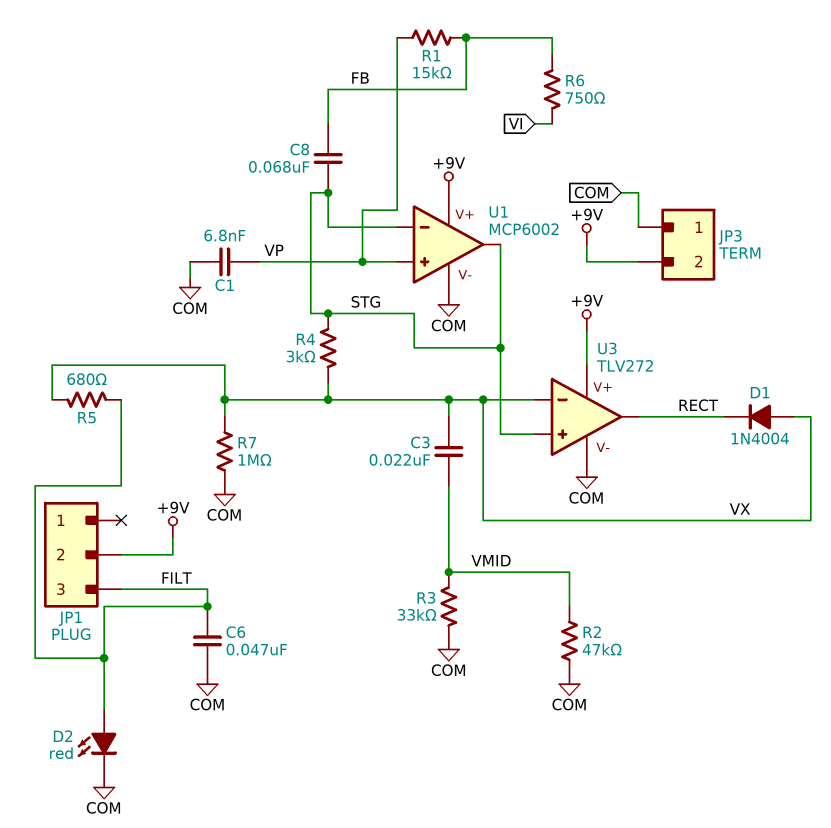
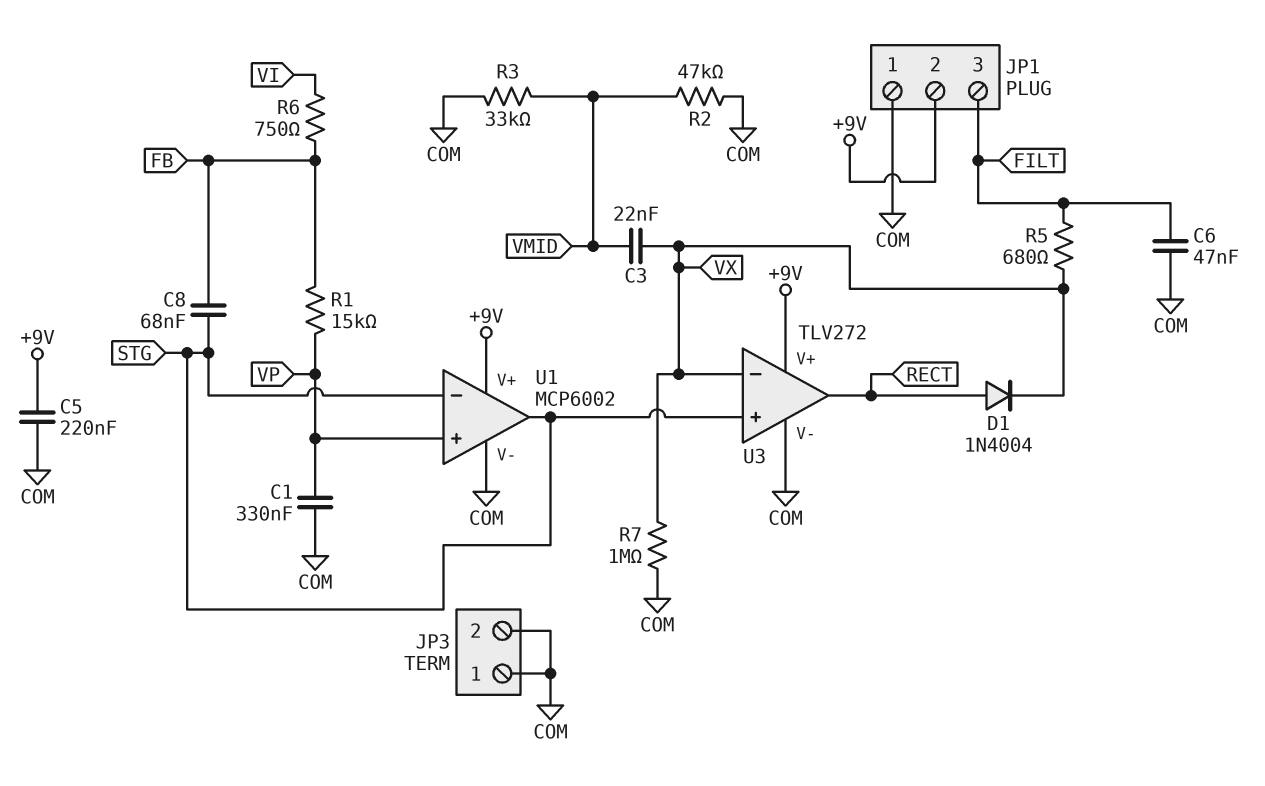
C1: 6.8nF (COM, VP) -> 330nF (COM, VP)
C5: none -> 220nF (+9V, COM)
D1: diode 1N4004 (A VX, K RECT) -> diode 1N4004 (A RECT, K VX)
D2: LED red (A FILT, K COM) -> none
JP1 pin 1: none -> COM
JP3 pin 2: +9V -> COM
R4: 3k (STG, VX) -> none

